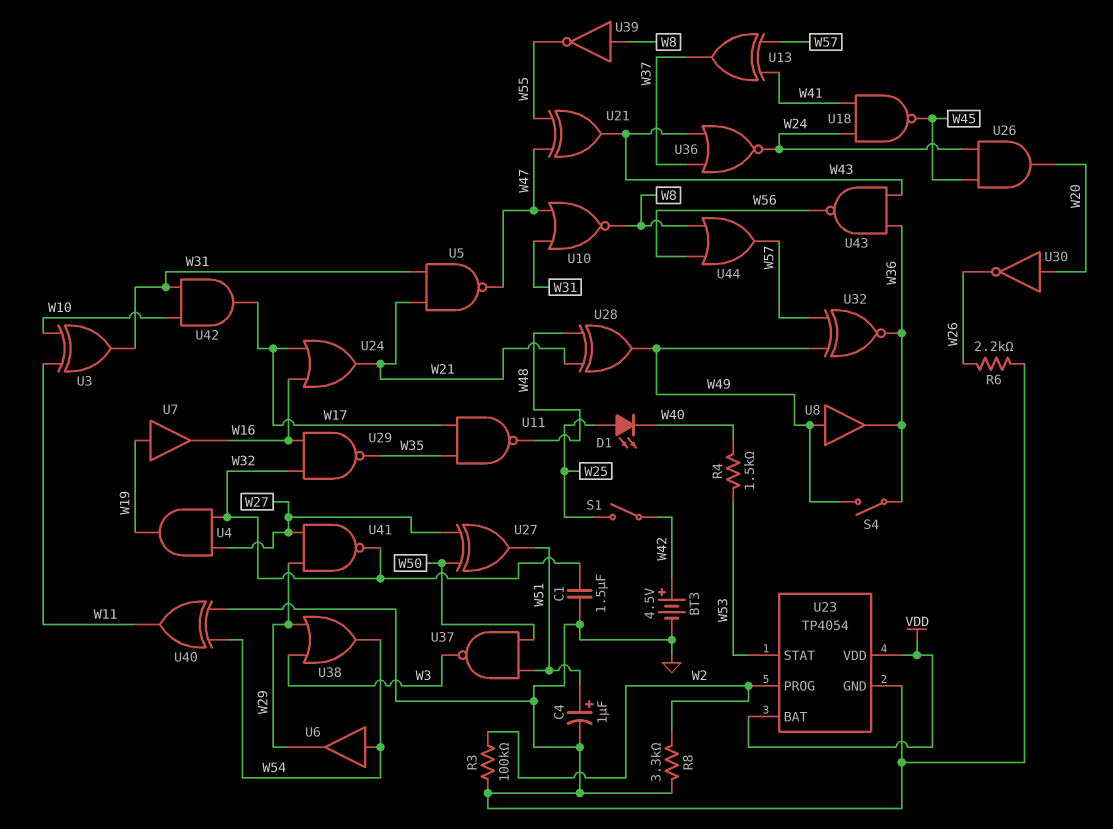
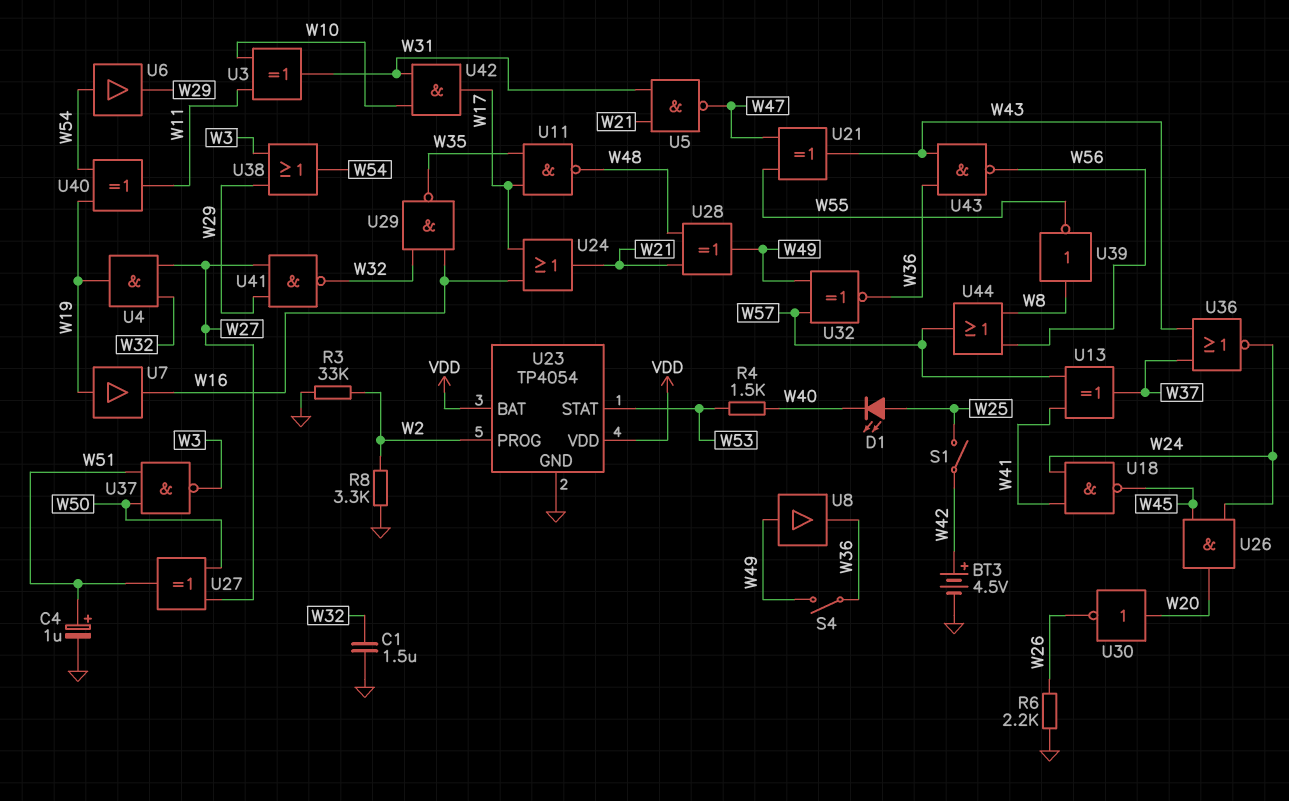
R3: 100k (GND, W2) -> 33k (GND, W2)
U10: NOR (in W31, in W47, out W8) -> none
U40: XOR (in GND, in W54, out W11) -> XOR (in W19, in W54, out W11)

